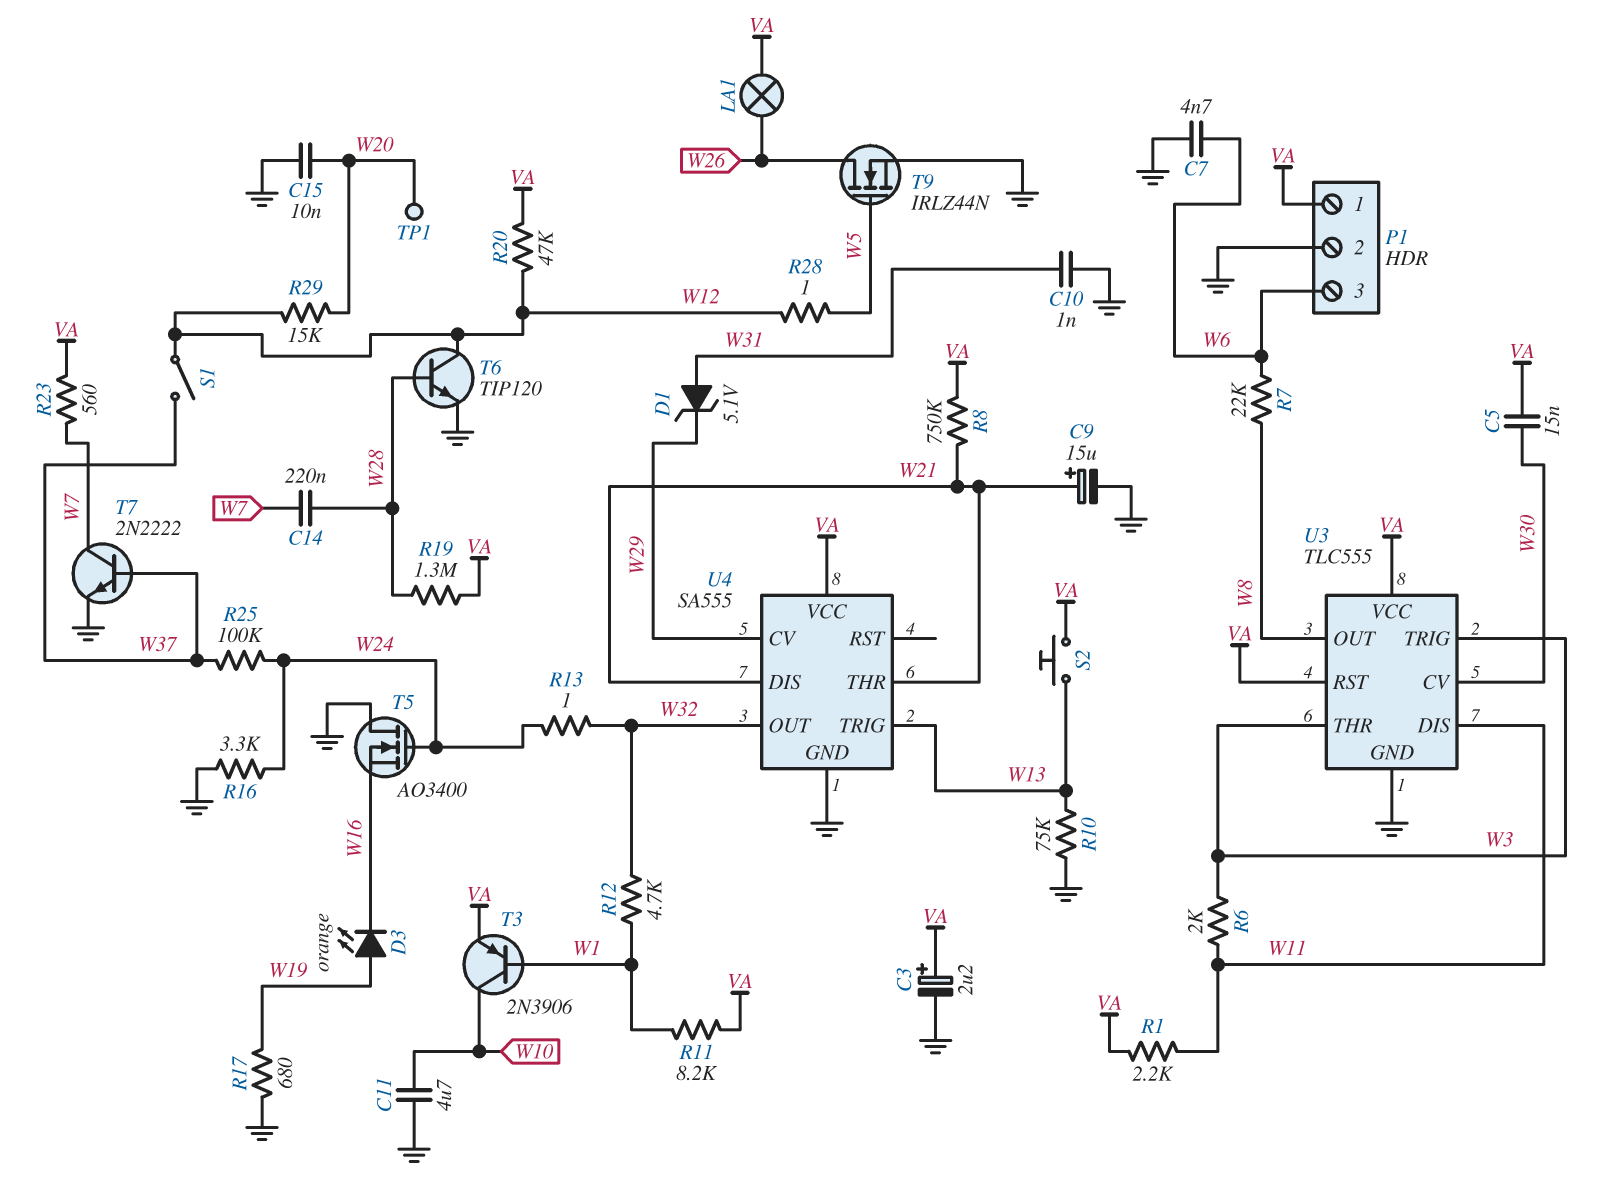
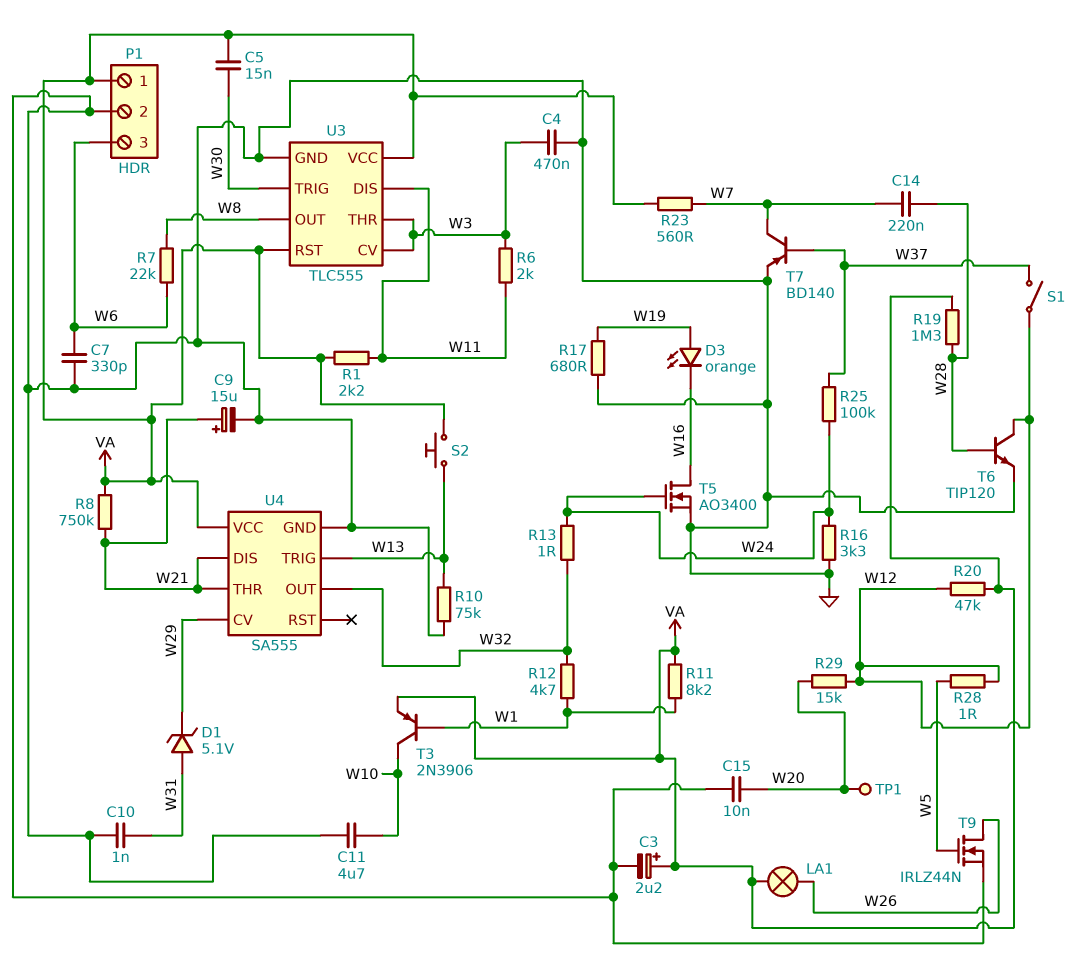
C4: none -> 470nF (GND, W3)
C7: 4.7nF (GND, W6) -> 330pF (GND, W6)
T5: NMOS AO3400 (G W24, D GND, S W16) -> NMOS AO3400 (G W24, D W16, S GND)
T7: NPN 2N2222 (B W37, C W7, E GND) -> PNP BD140 (B W37, C W7, E GND)
U3 pin CV: W30 -> W3
U3 pin TRIG: W3 -> W30

